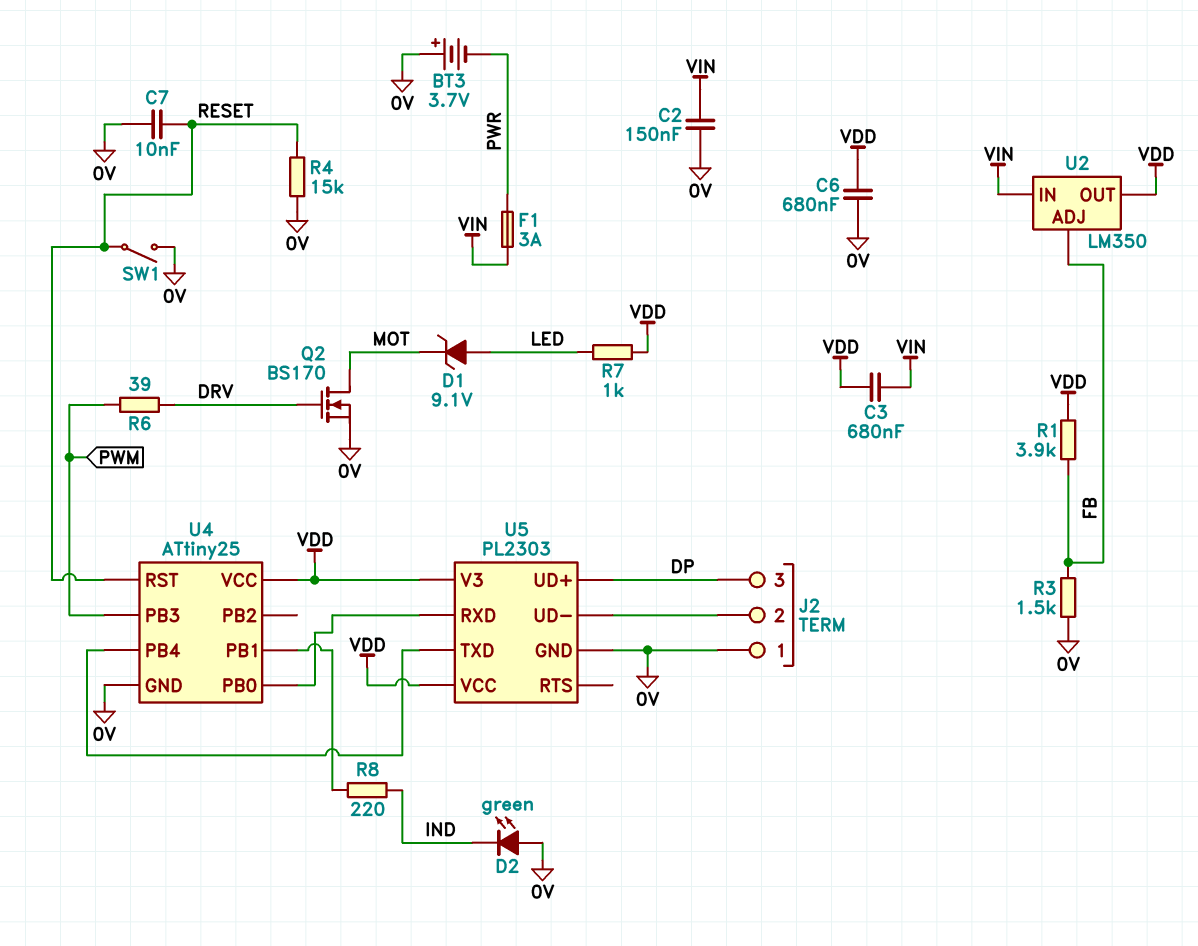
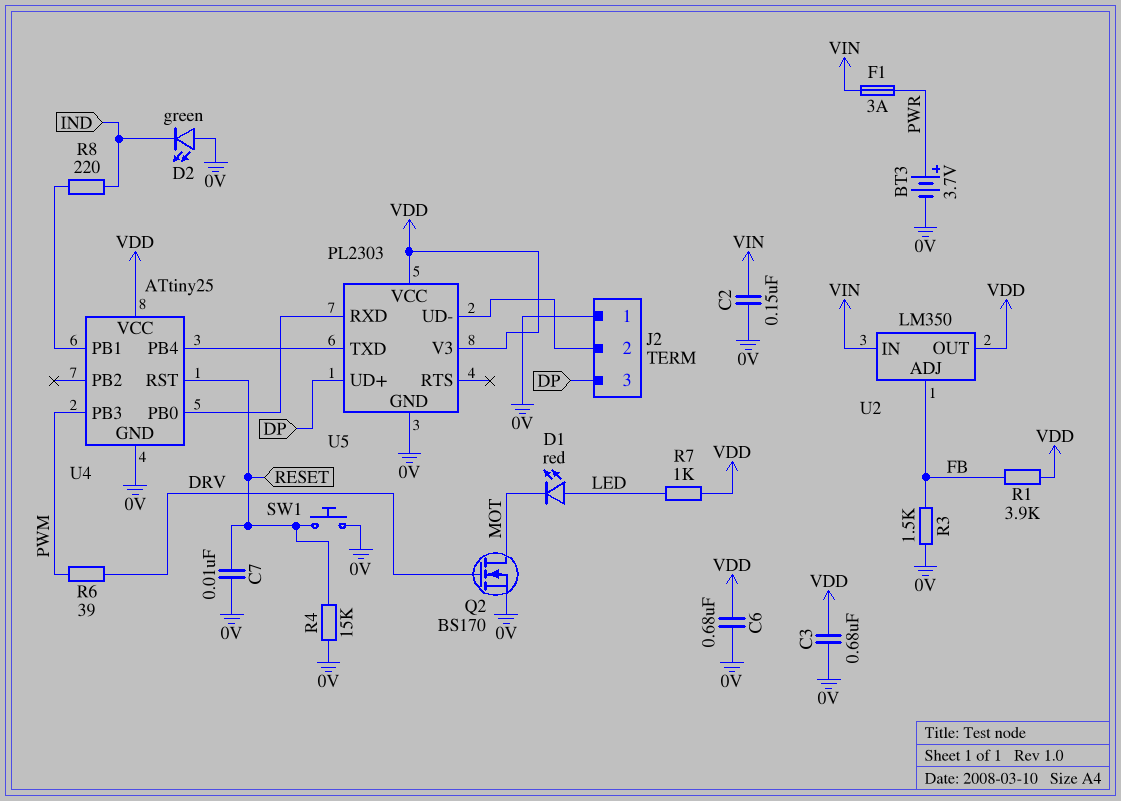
BT3: 3.7V (plus 0V, minus PWR) -> 3.7V (plus PWR, minus 0V)
C3: 680nF (VDD, VIN) -> 680nF (0V, VDD)
D1: zener 9.1V (A LED, K MOT) -> LED red (A LED, K MOT)
SW1: switch (0V, RESET) -> button (0V, RESET)

